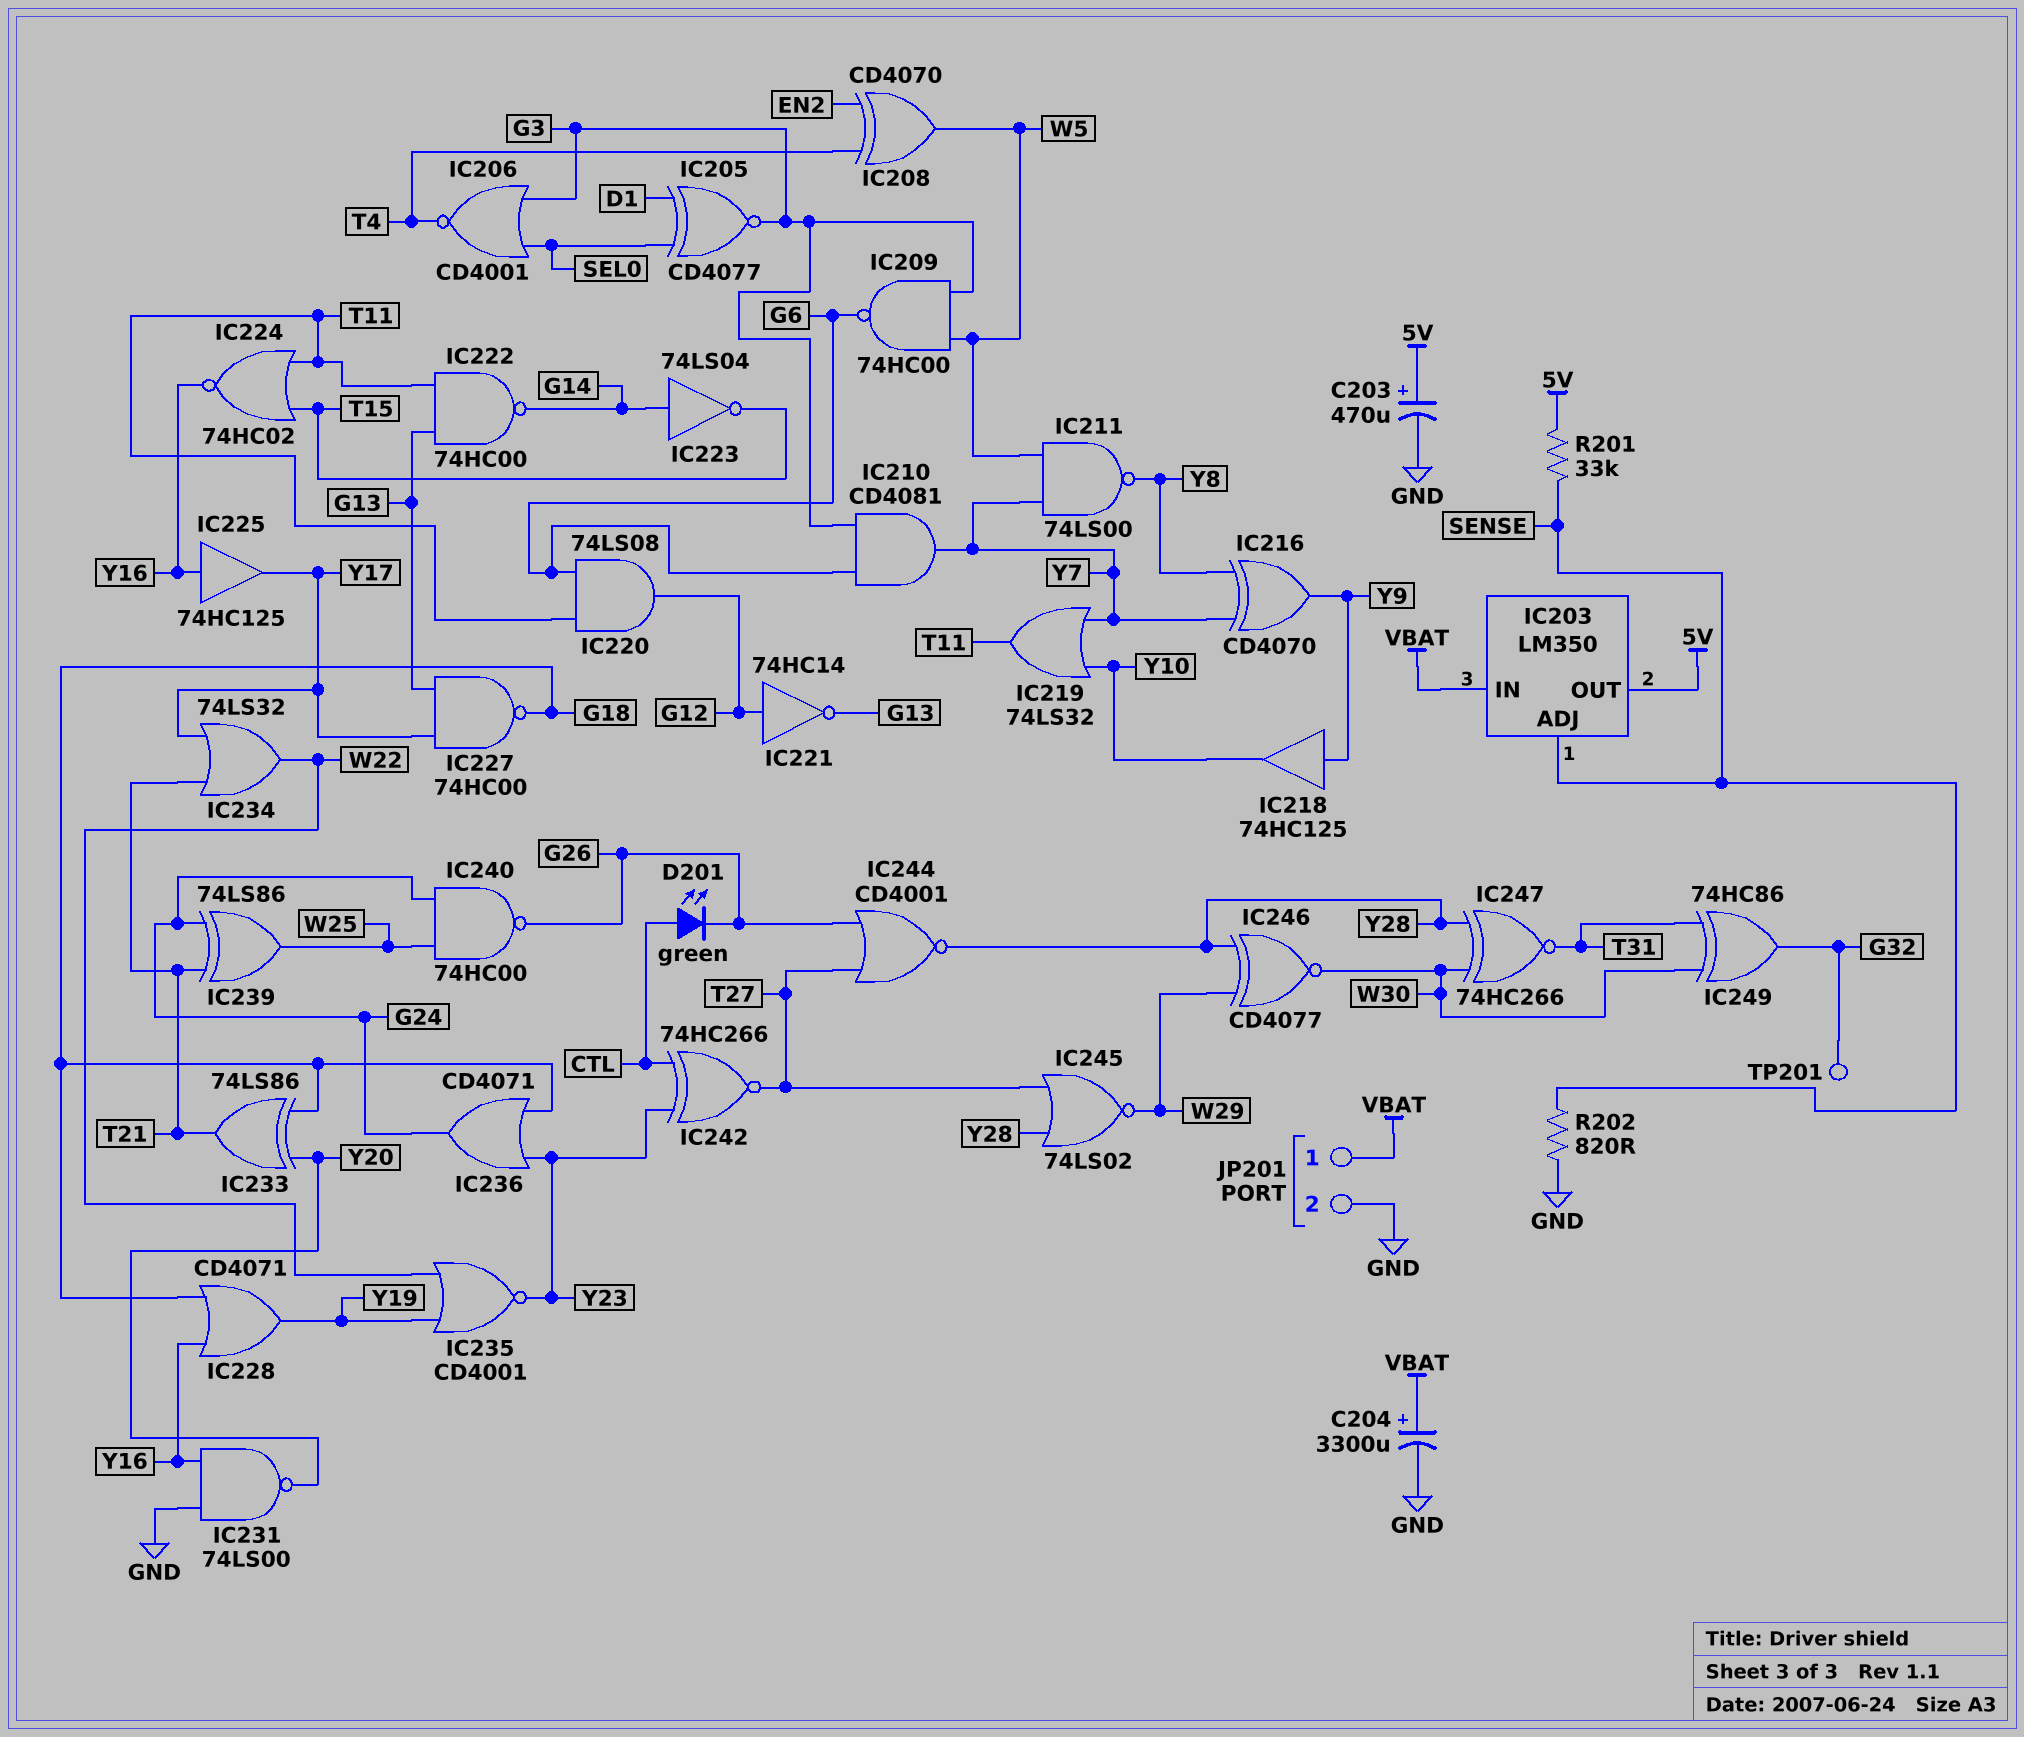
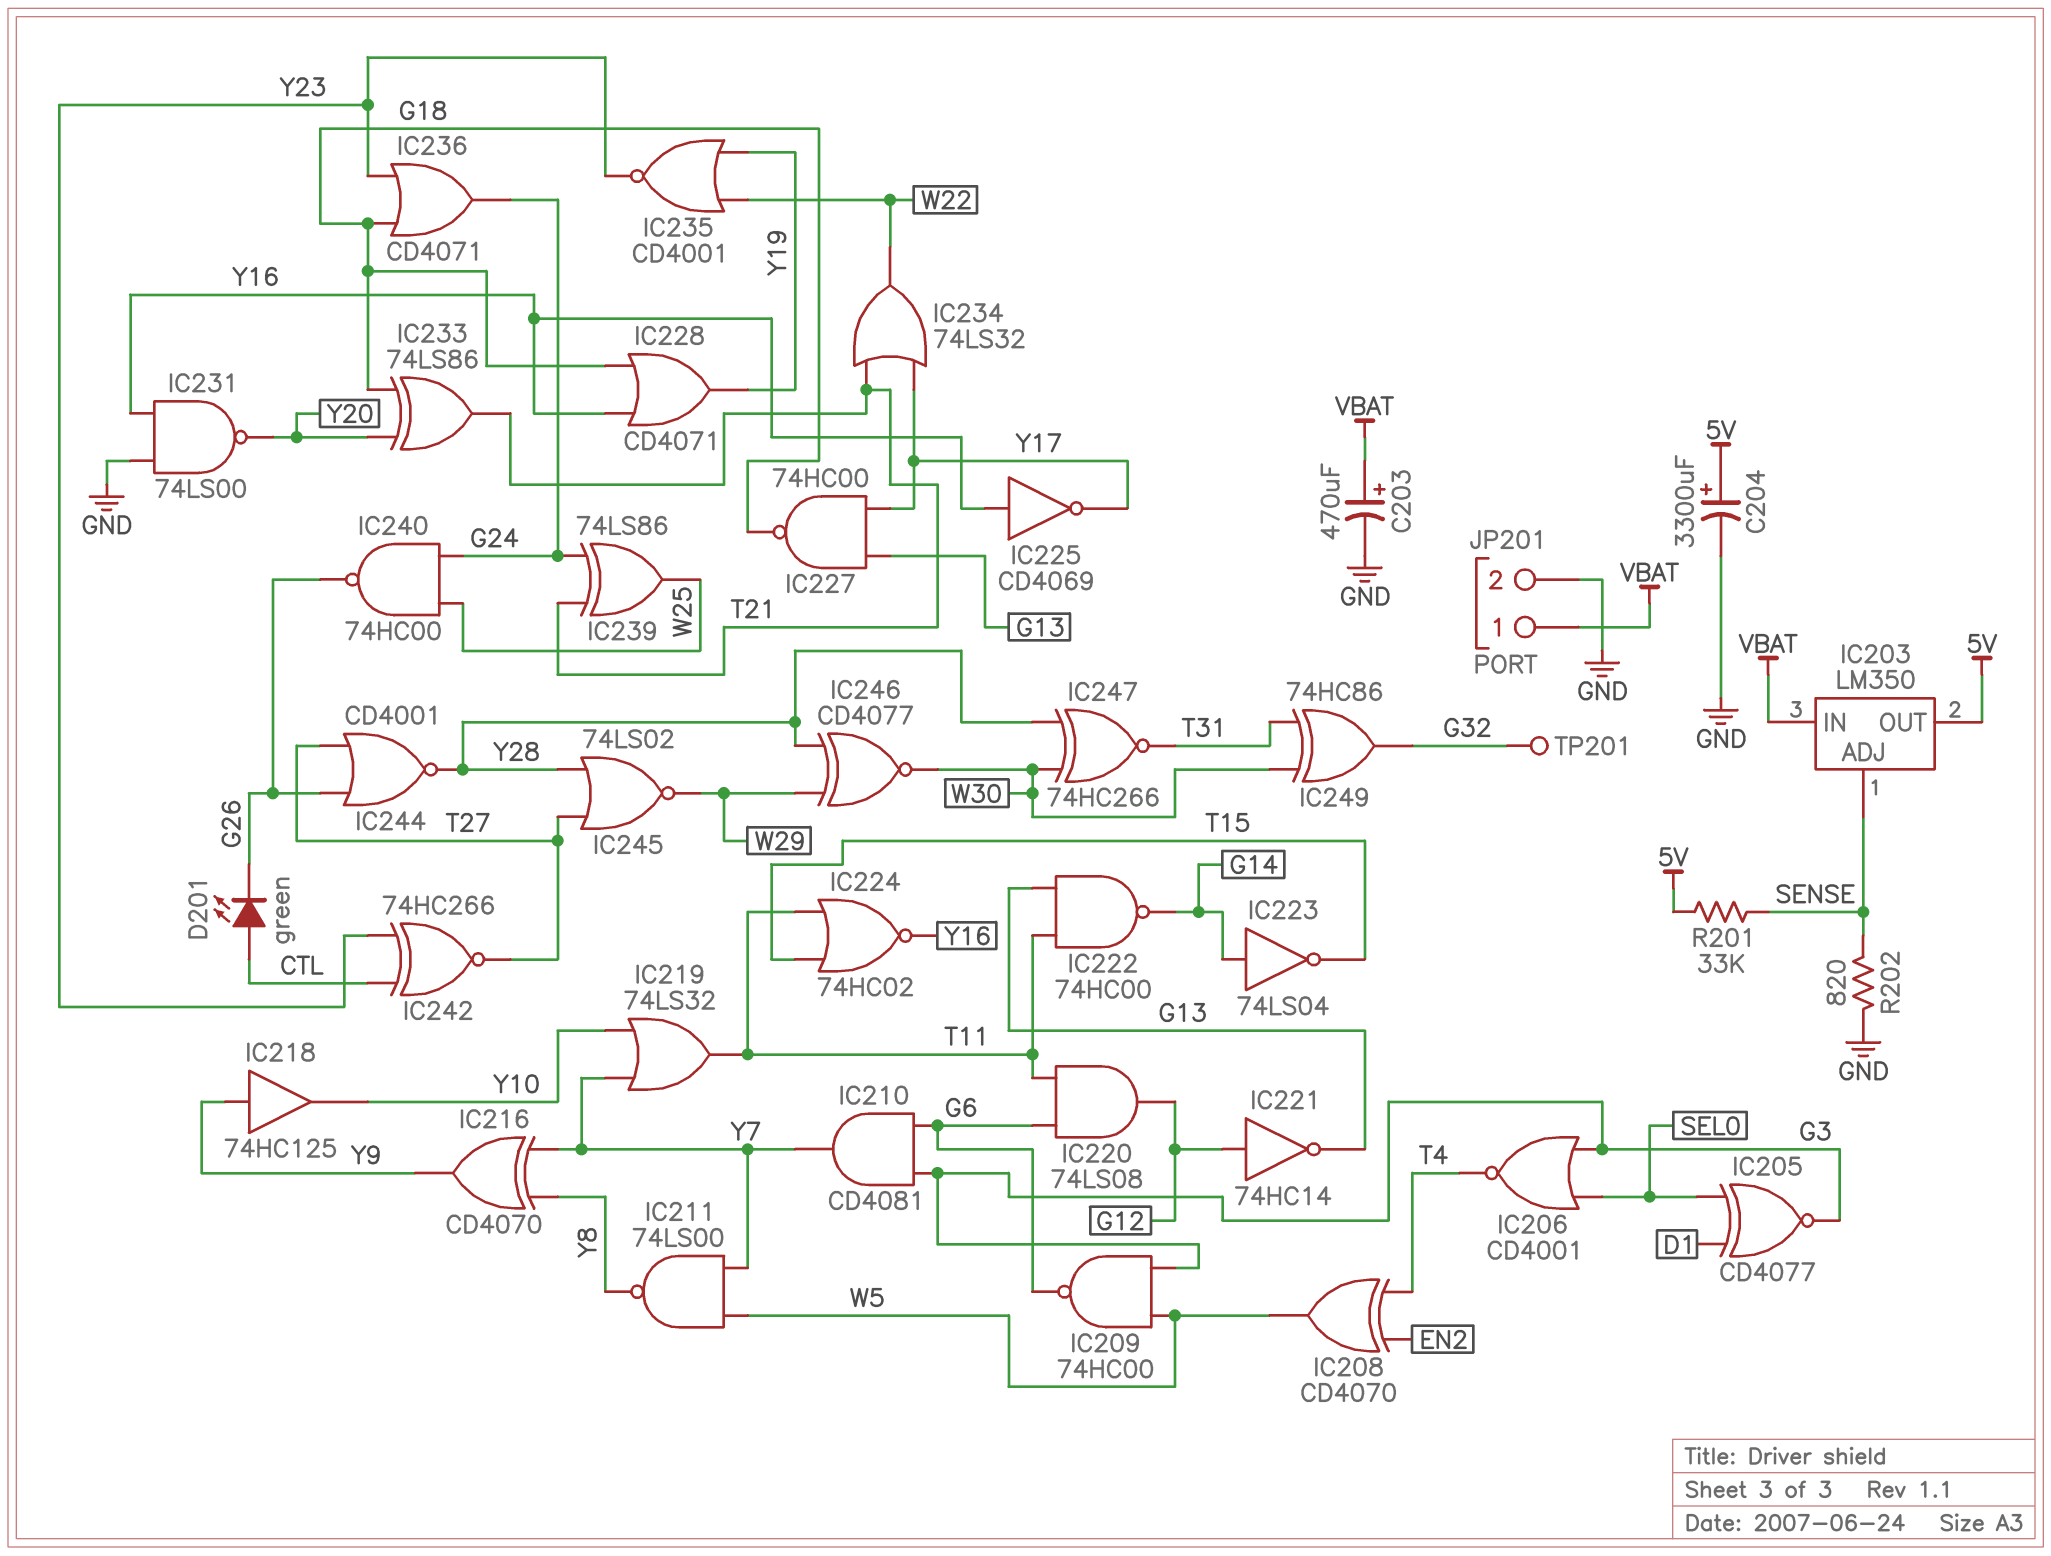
C203: 470uF (plus 5V, minus GND) -> 470uF (plus VBAT, minus GND)
C204: 3300uF (plus VBAT, minus GND) -> 3300uF (plus 5V, minus GND)
IC225: buffer 74HC125 (in Y16, out Y17) -> NOT CD4069 (in Y16, out Y17)

